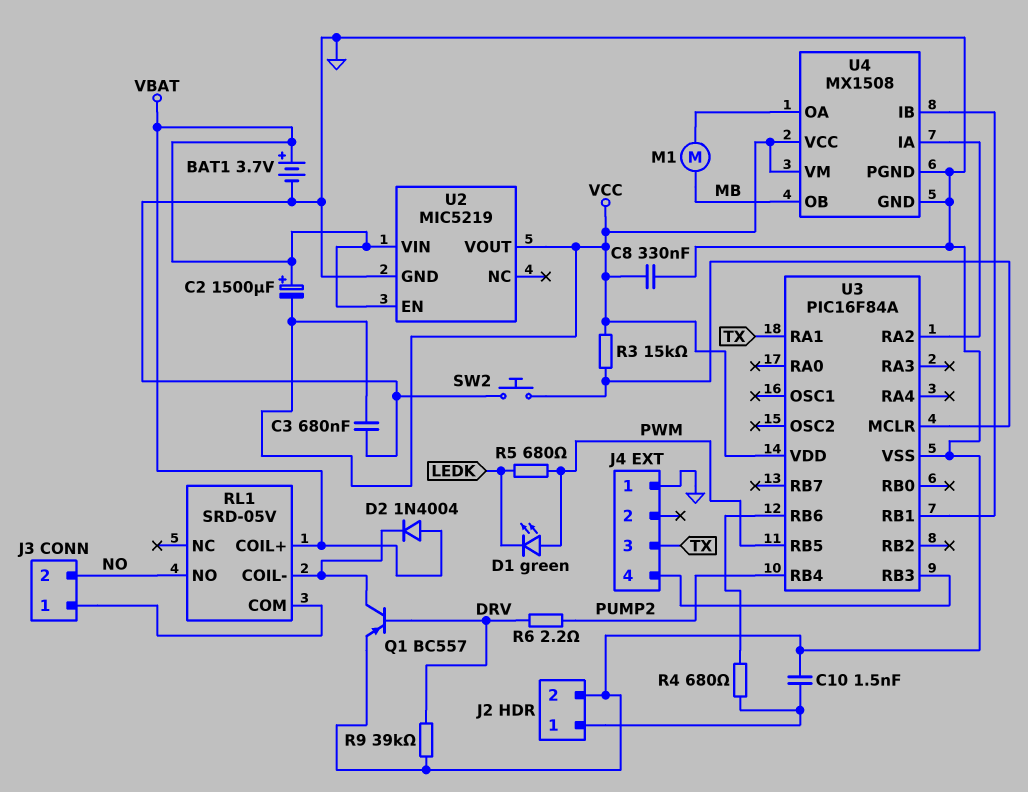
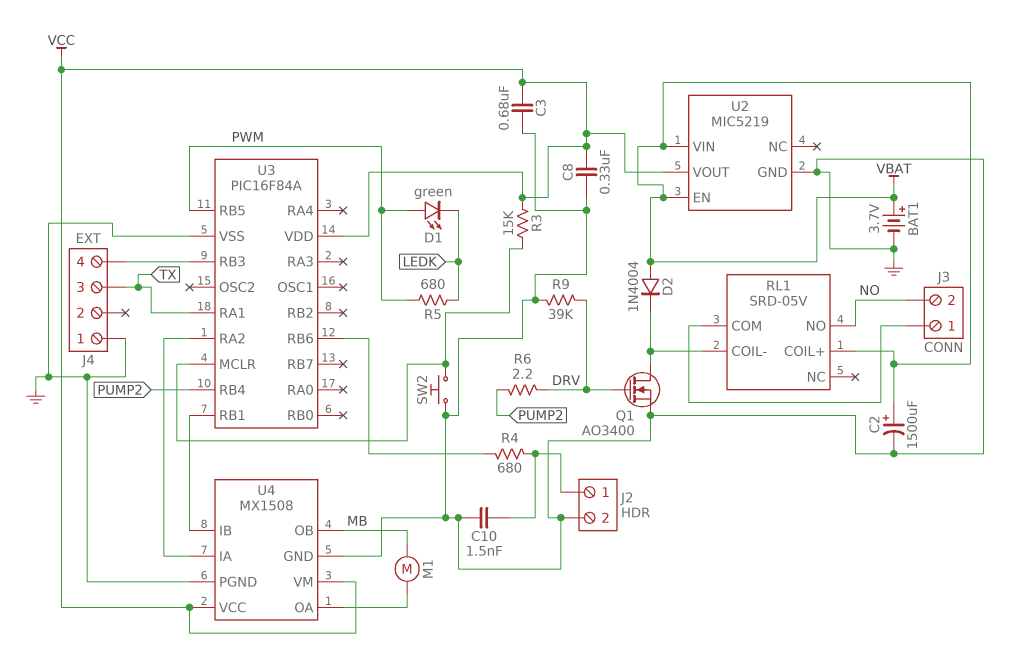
C2: 1500uF (plus VBAT, minus VCC) -> 1500uF (plus VBAT, minus GND)
Q1: PNP BC557 (B DRV, C RL1/COIL-, E GND) -> NMOS AO3400 (G DRV, D RL1/COIL-, S GND)

